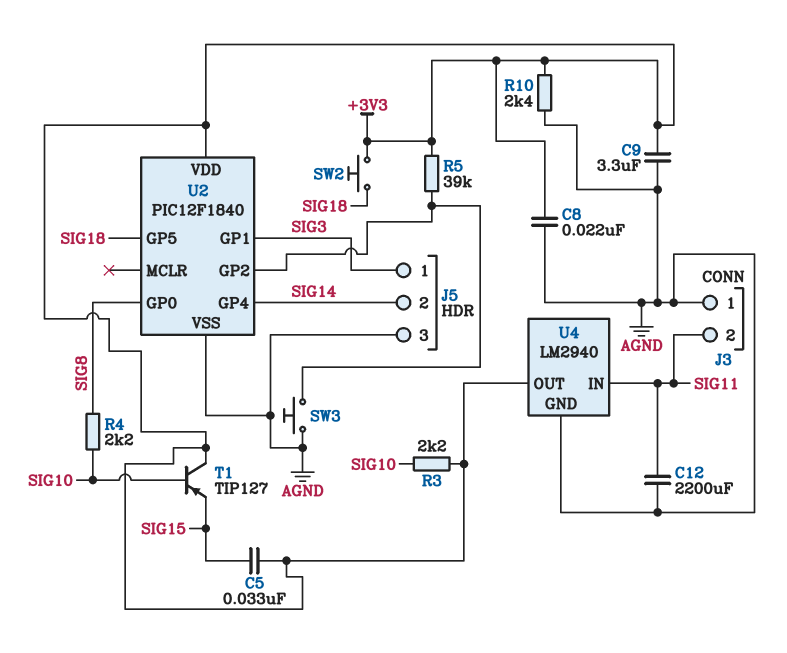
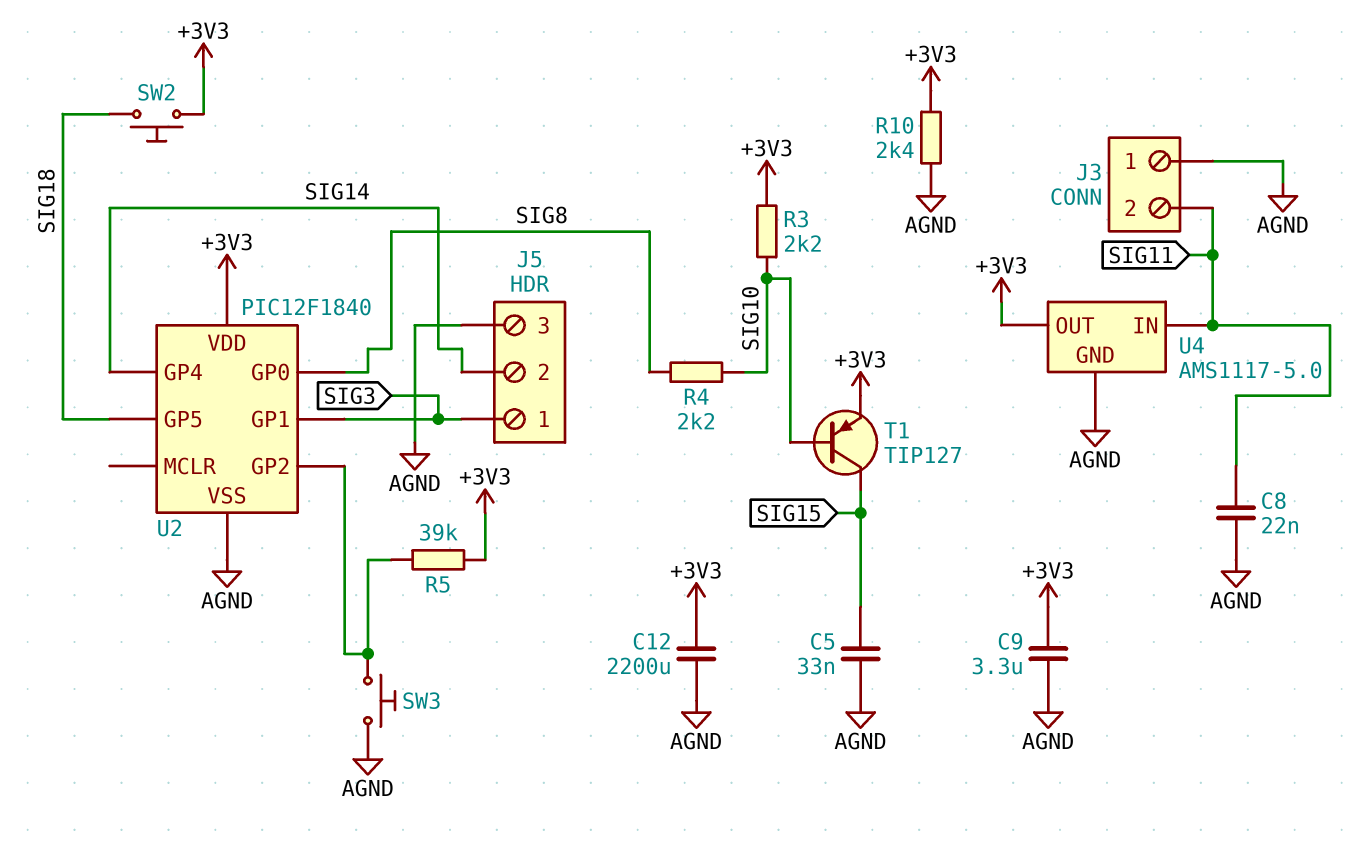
C5: 33nF (+3V3, SIG15) -> 33nF (AGND, SIG15)
C8: 22nF (+3V3, AGND) -> 22nF (AGND, SIG11)
C12: 2200uF (AGND, SIG11) -> 2200uF (+3V3, AGND)
T1: PNP TIP127 (B SIG10, C +3V3, E SIG15) -> PNP TIP127 (B SIG10, C SIG15, E +3V3)
U4: LM2940 -> AMS1117-5.0

